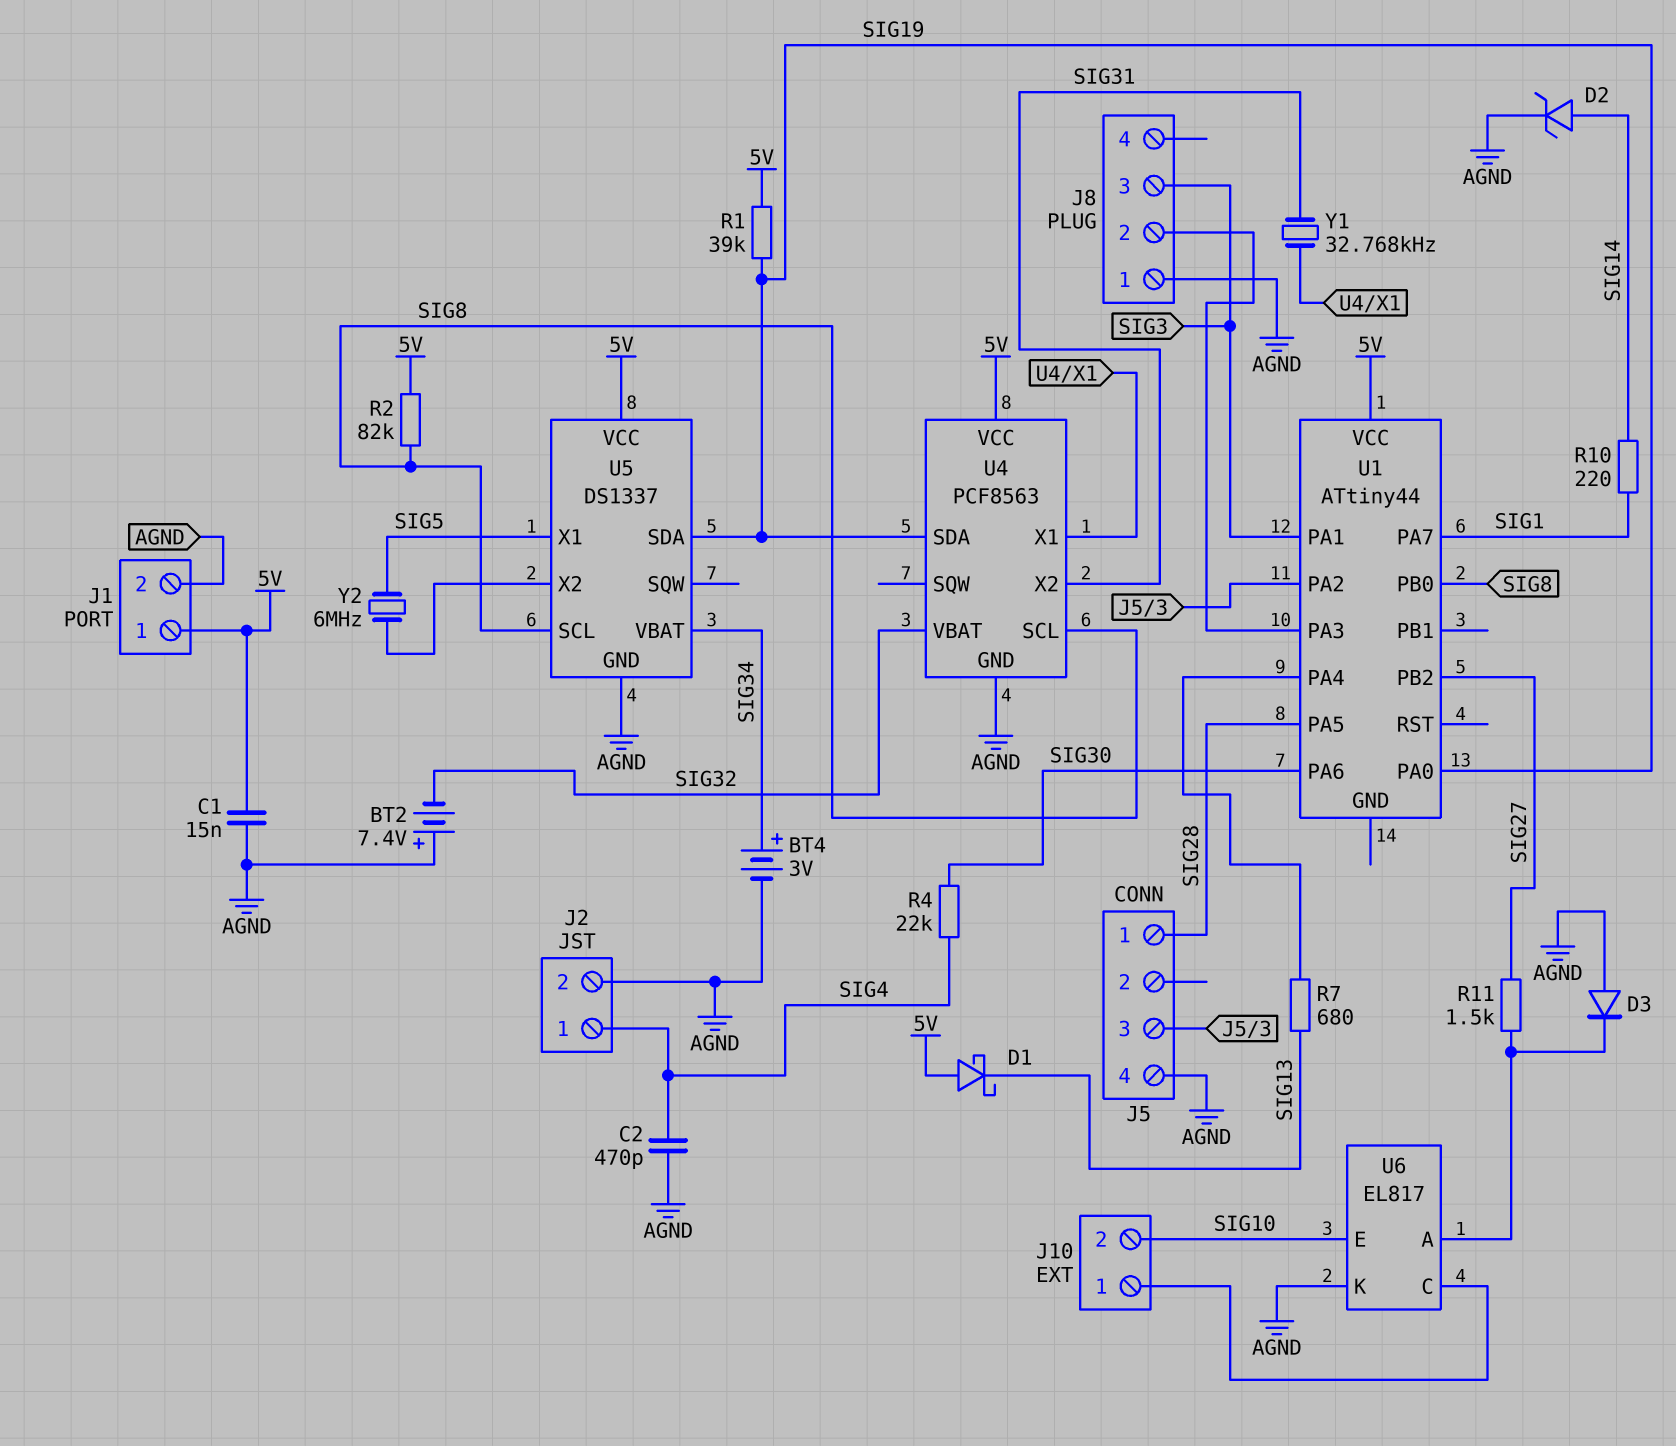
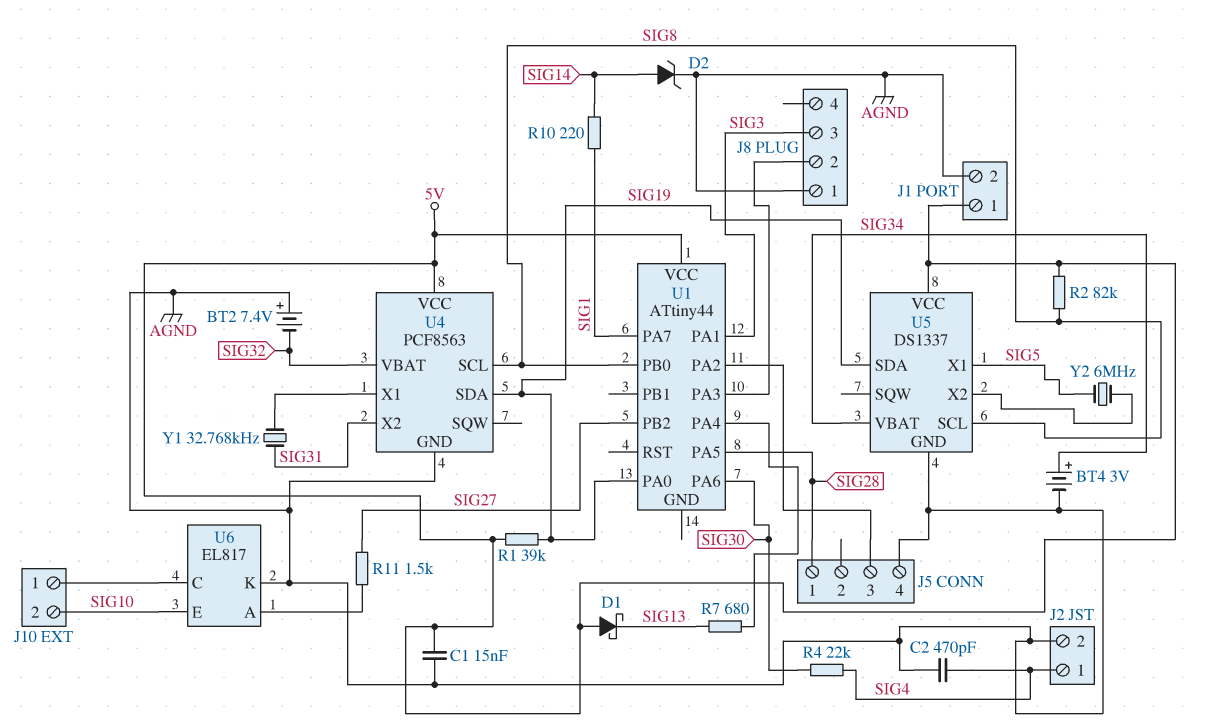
D3: diode (A AGND, K U6/A) -> none

